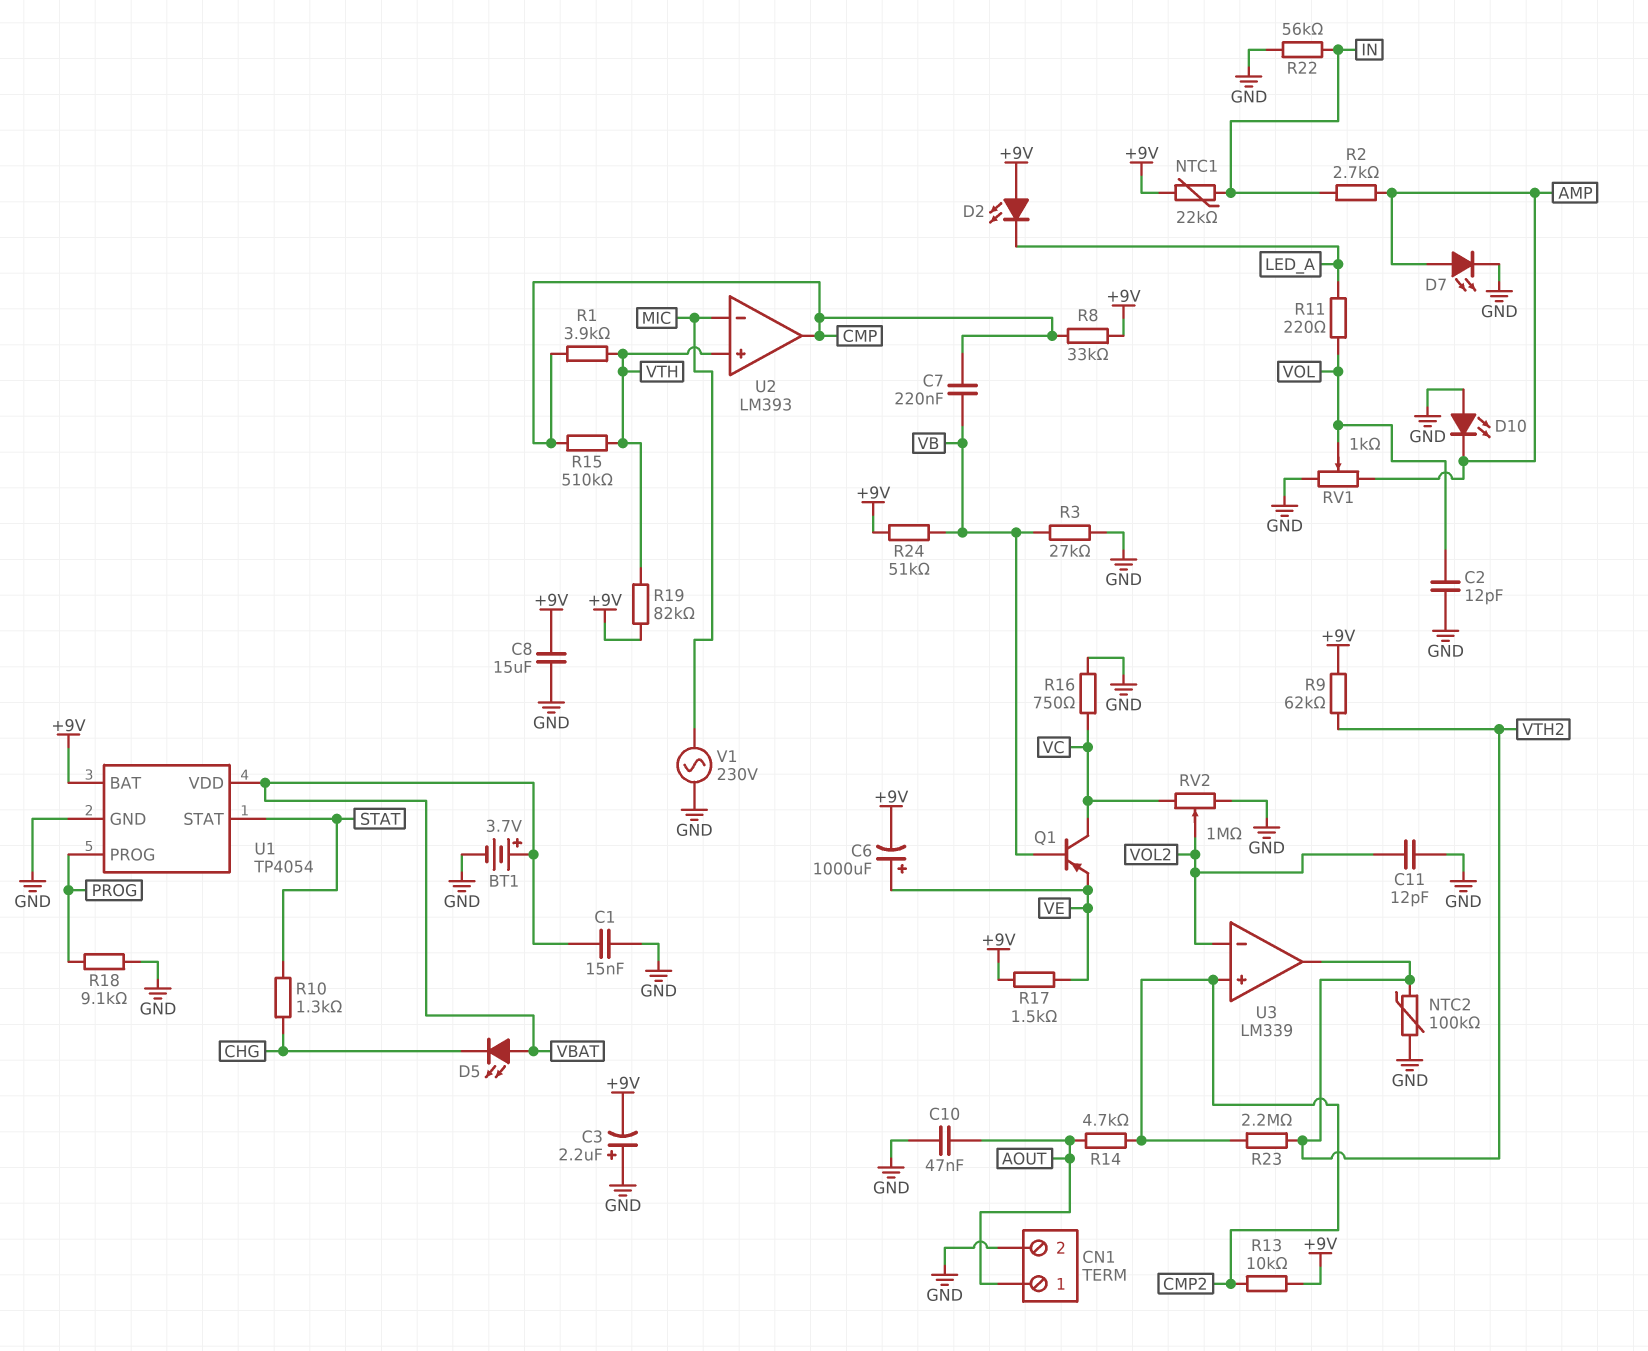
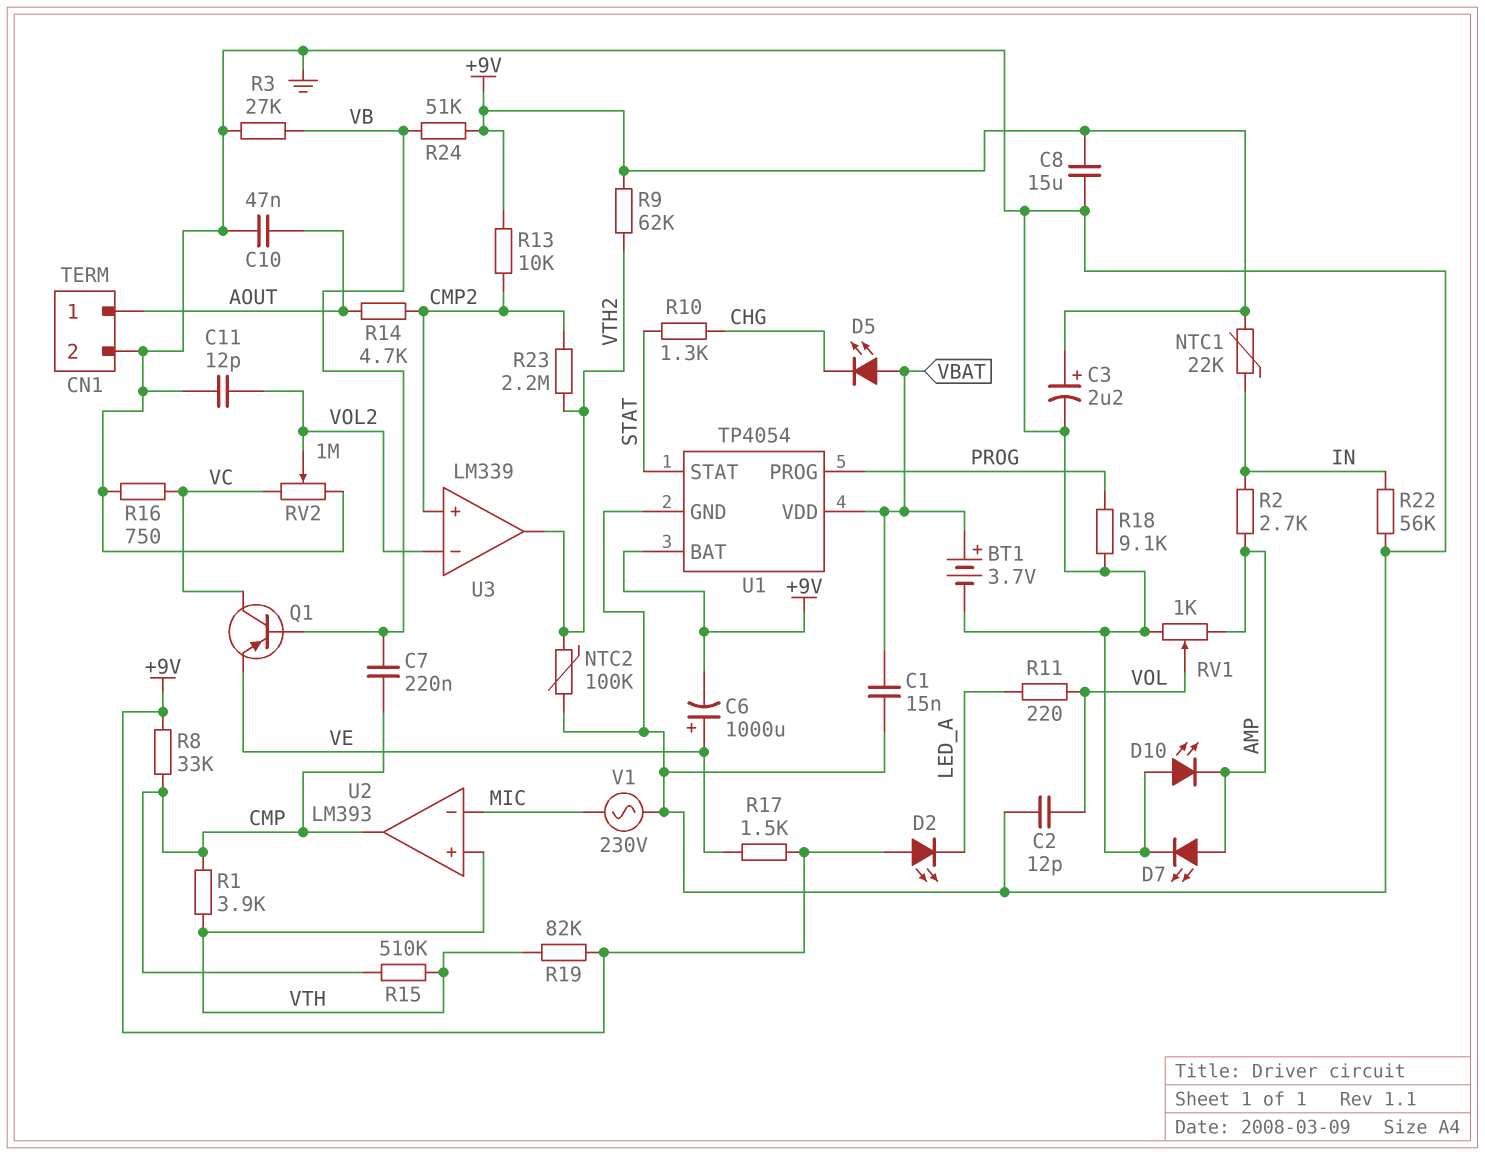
C3: 2.2uF (plus GND, minus +9V) -> 2.2uF (plus +9V, minus GND)

